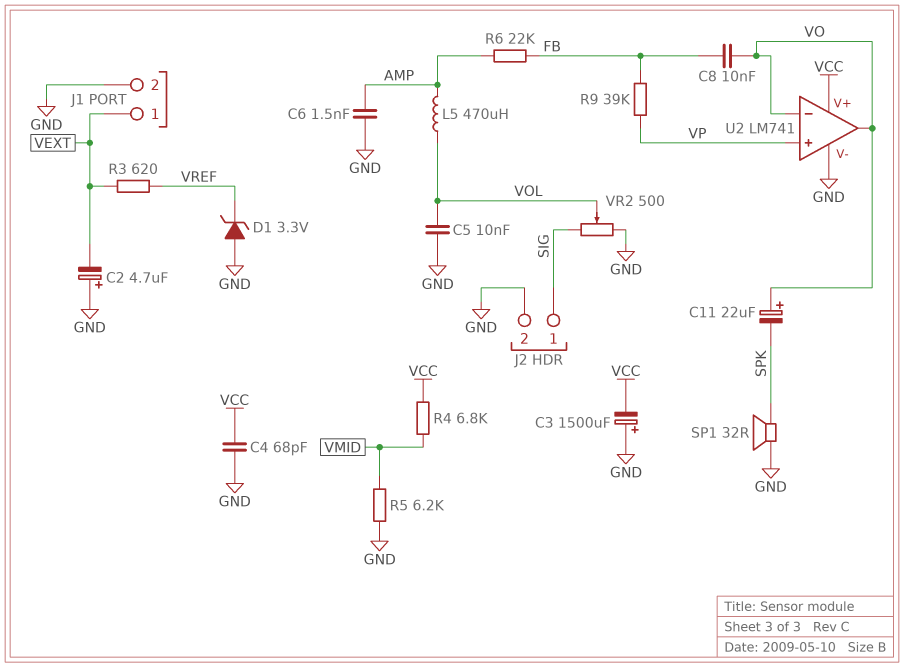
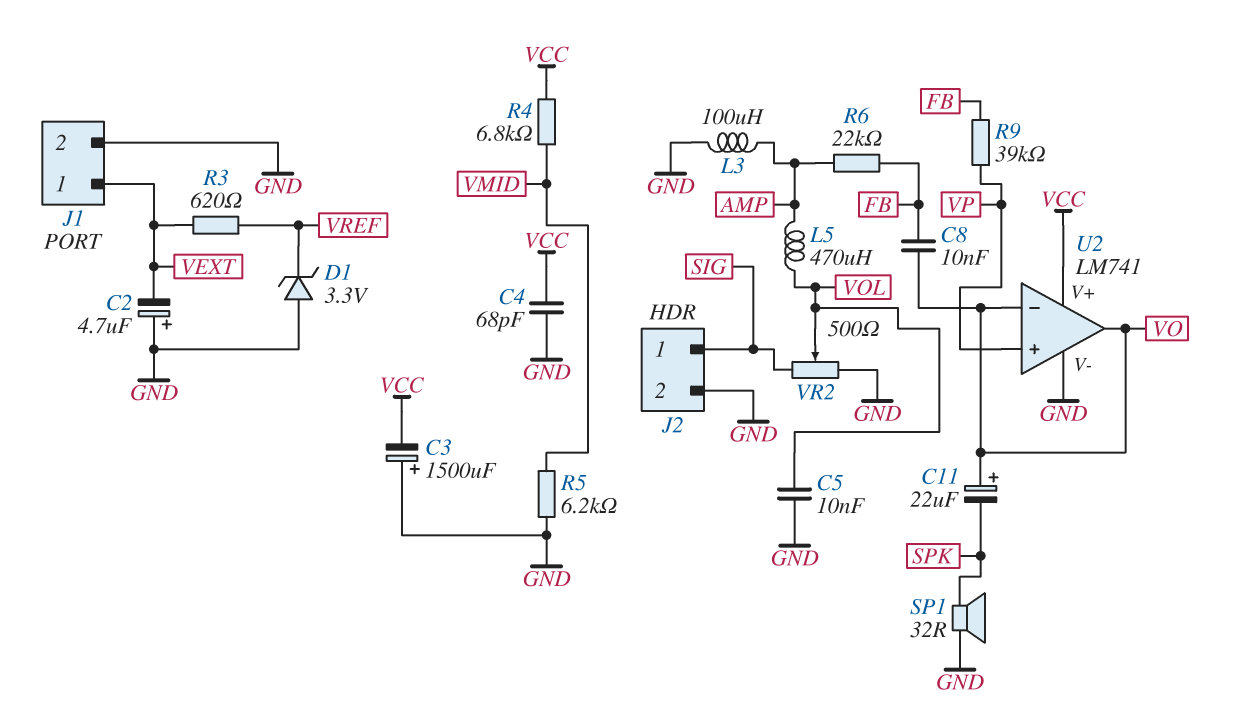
C6: 1.5nF (AMP, GND) -> none
L3: none -> 100uH (AMP, GND)

